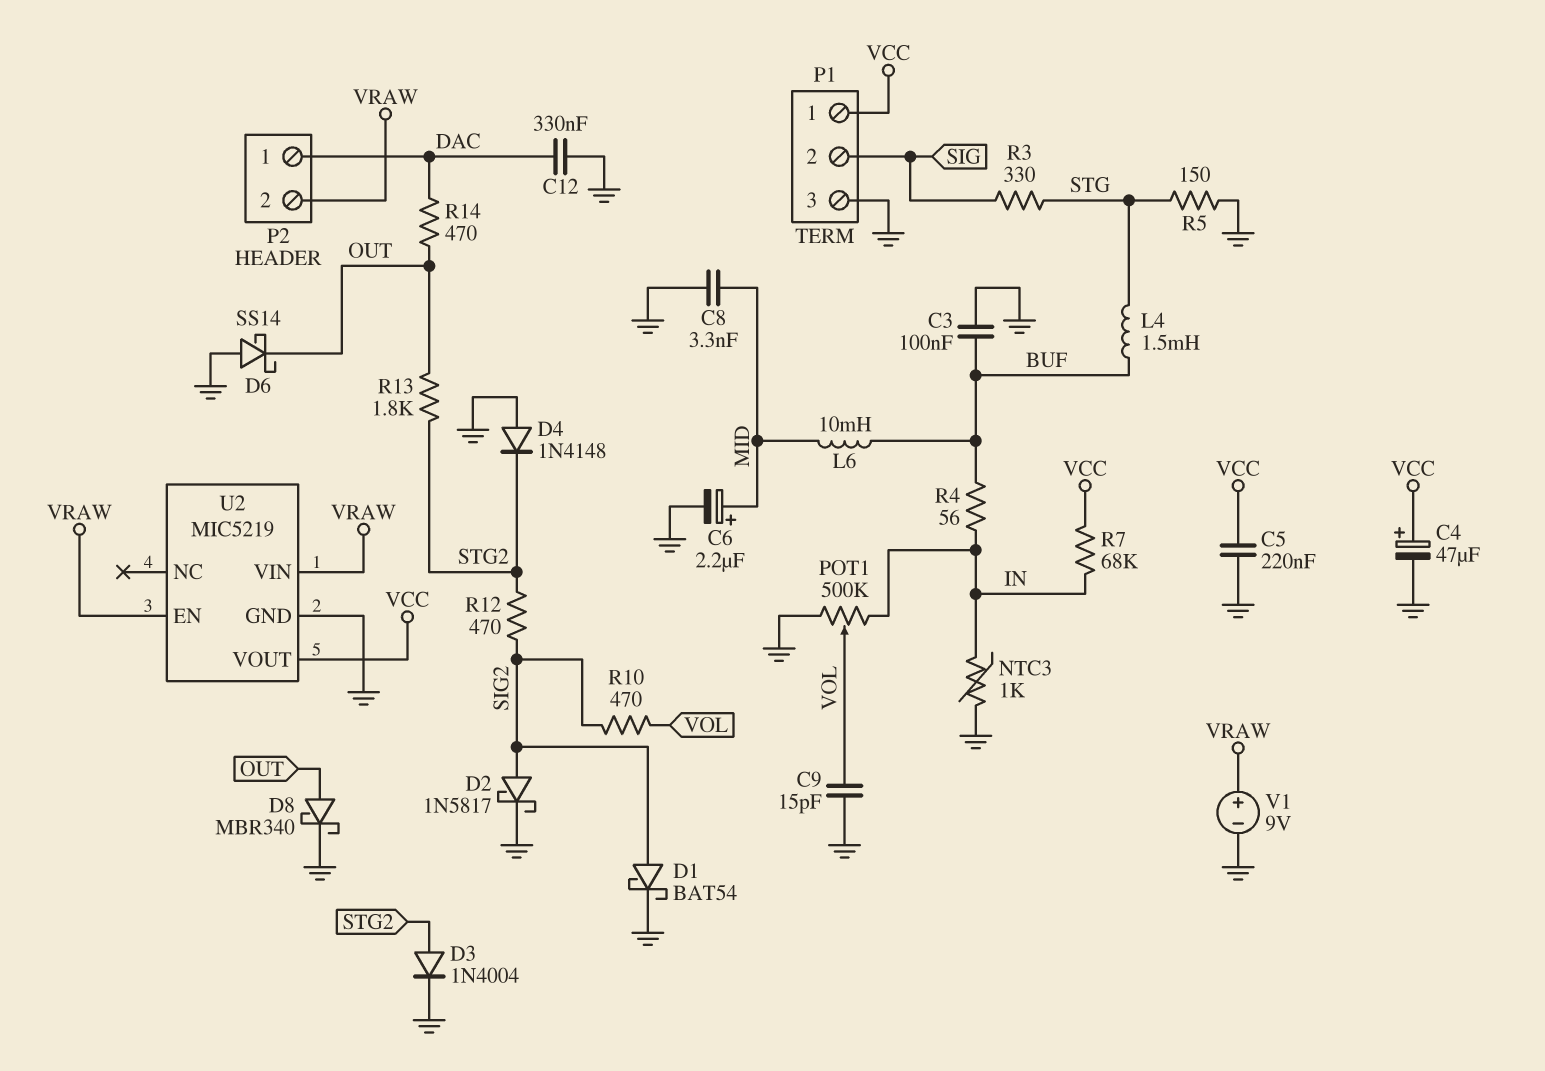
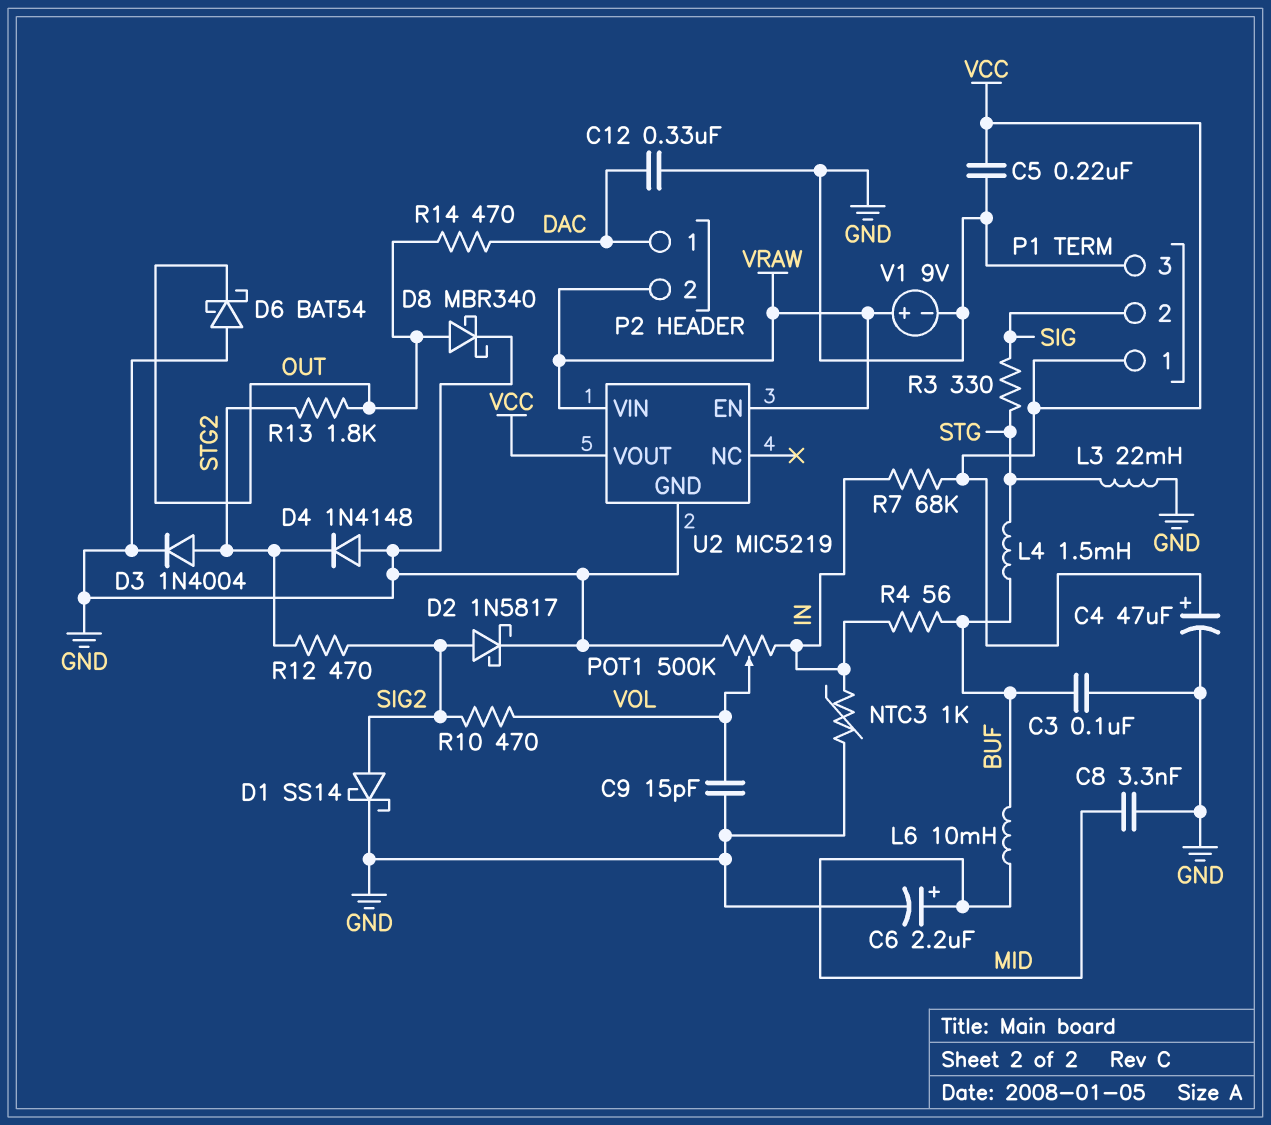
D1: schottky BAT54 (A SIG2, K GND) -> schottky SS14 (A SIG2, K GND)
D6: schottky SS14 (A GND, K OUT) -> schottky BAT54 (A GND, K OUT)
L3: none -> 22mH (GND, STG)
R5: 150 (GND, STG) -> none

